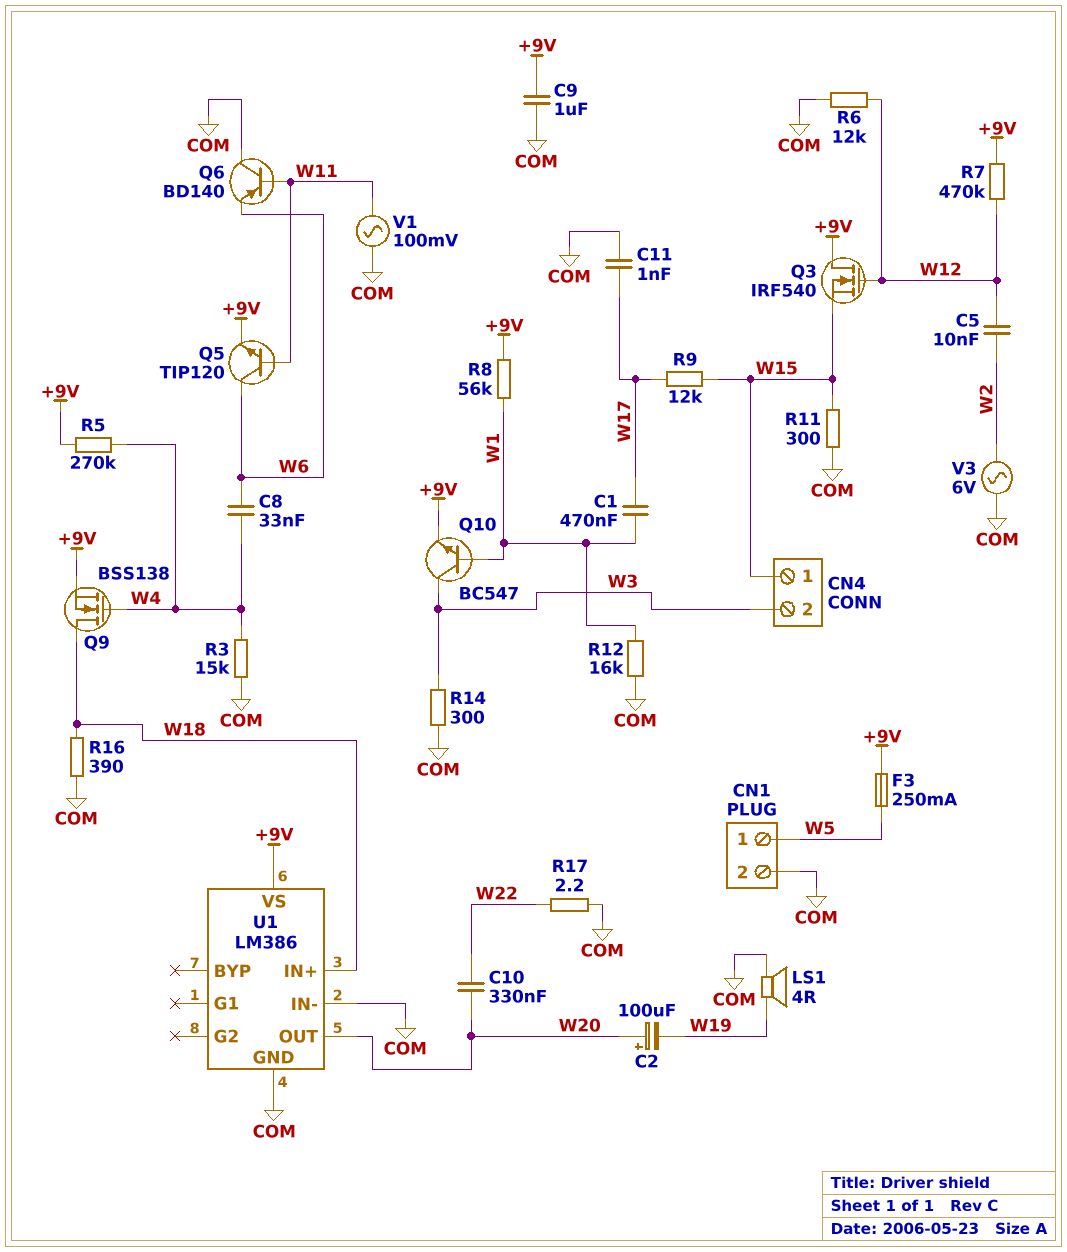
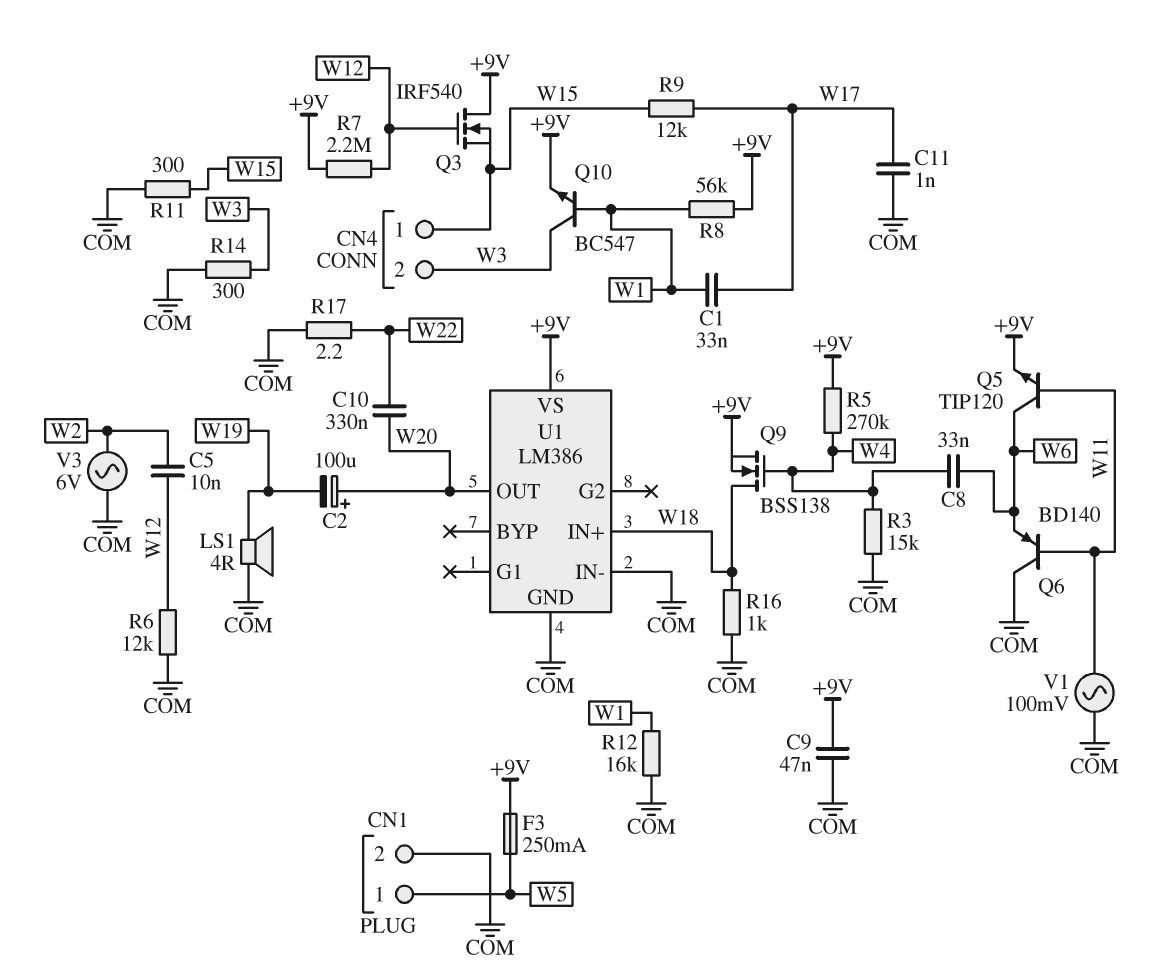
C1: 470nF (W1, W17) -> 33nF (W1, W17)
C9: 1uF (+9V, COM) -> 47nF (+9V, COM)
R7: 470k (+9V, W12) -> 2.2M (+9V, W12)
R16: 390 (COM, W18) -> 1k (COM, W18)

